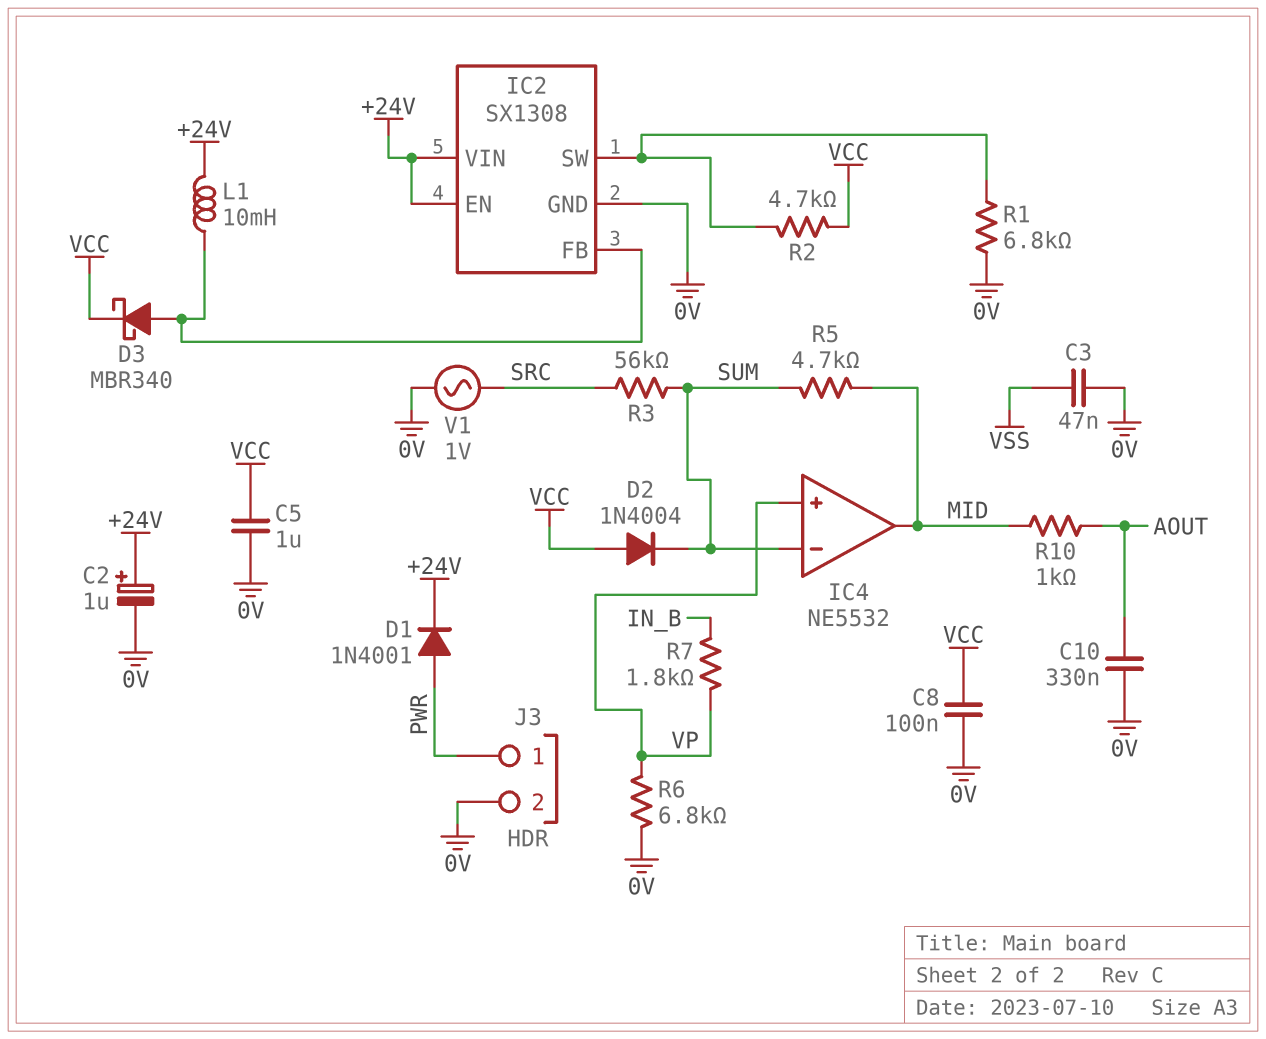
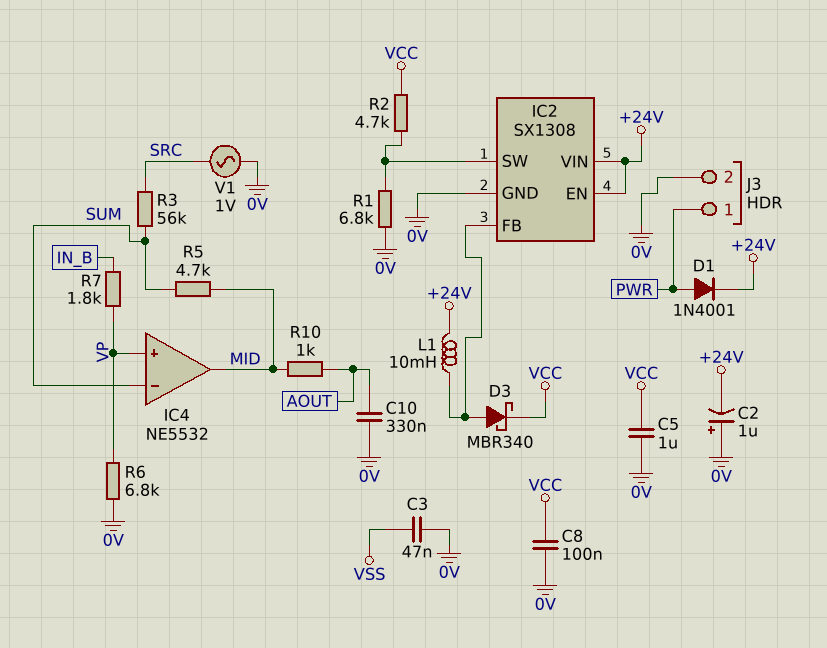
C2: 1uF (plus +24V, minus 0V) -> 1uF (plus 0V, minus +24V)
D2: diode 1N4004 (A VCC, K SUM) -> none

